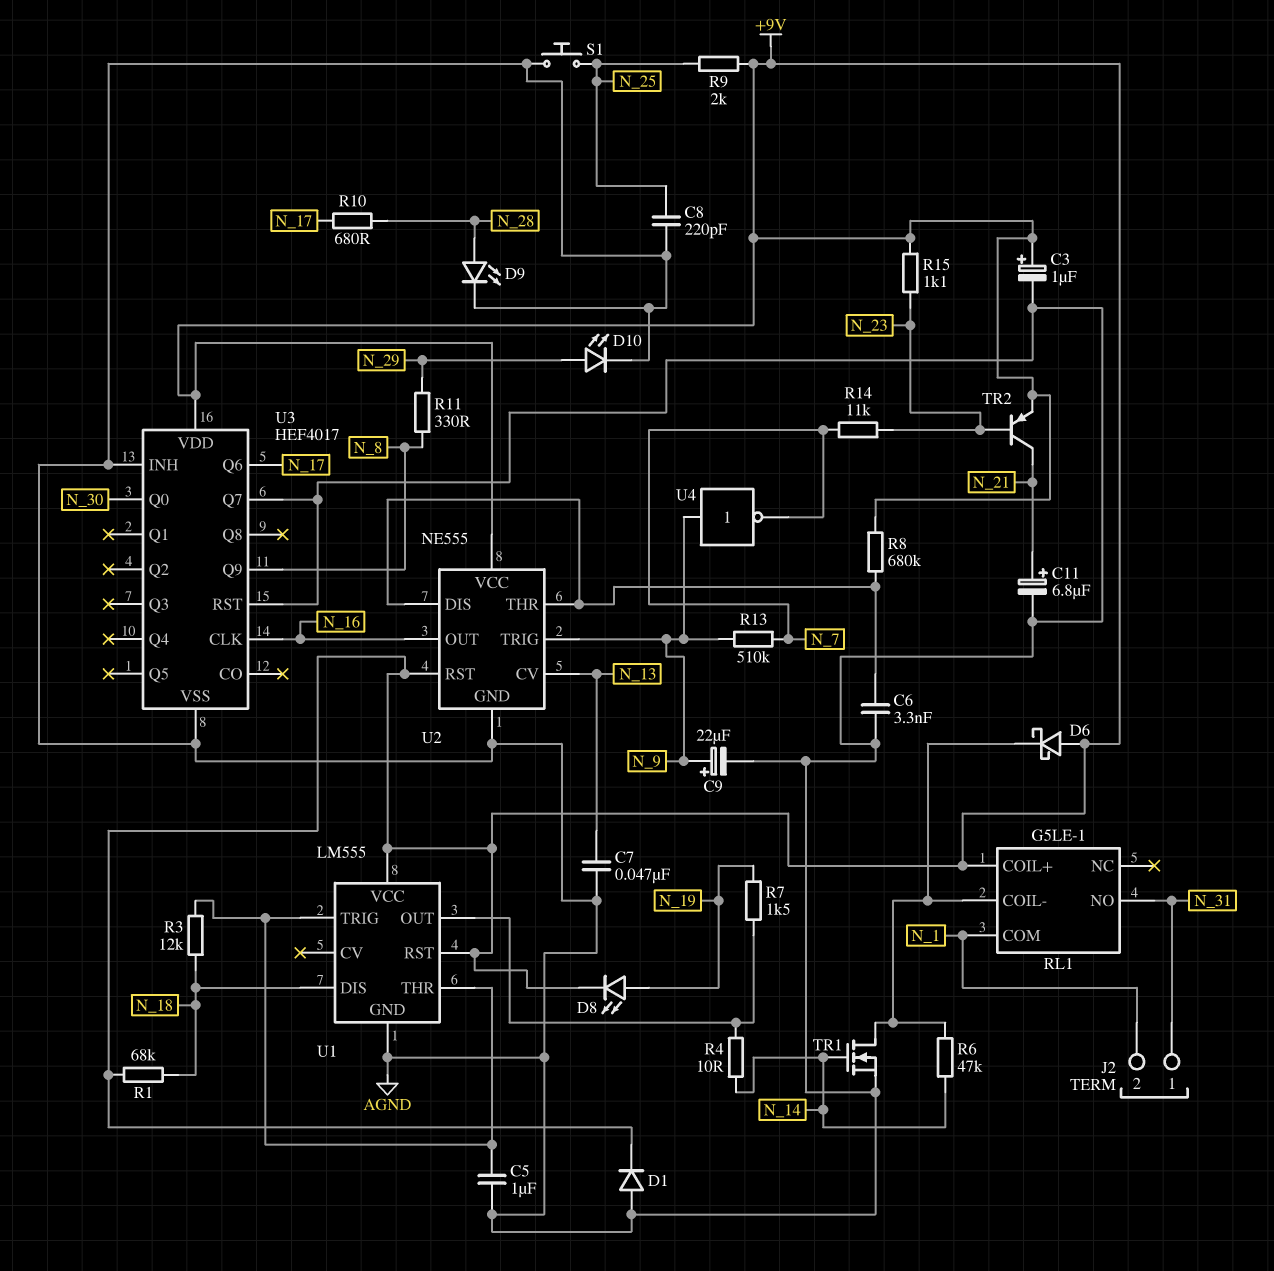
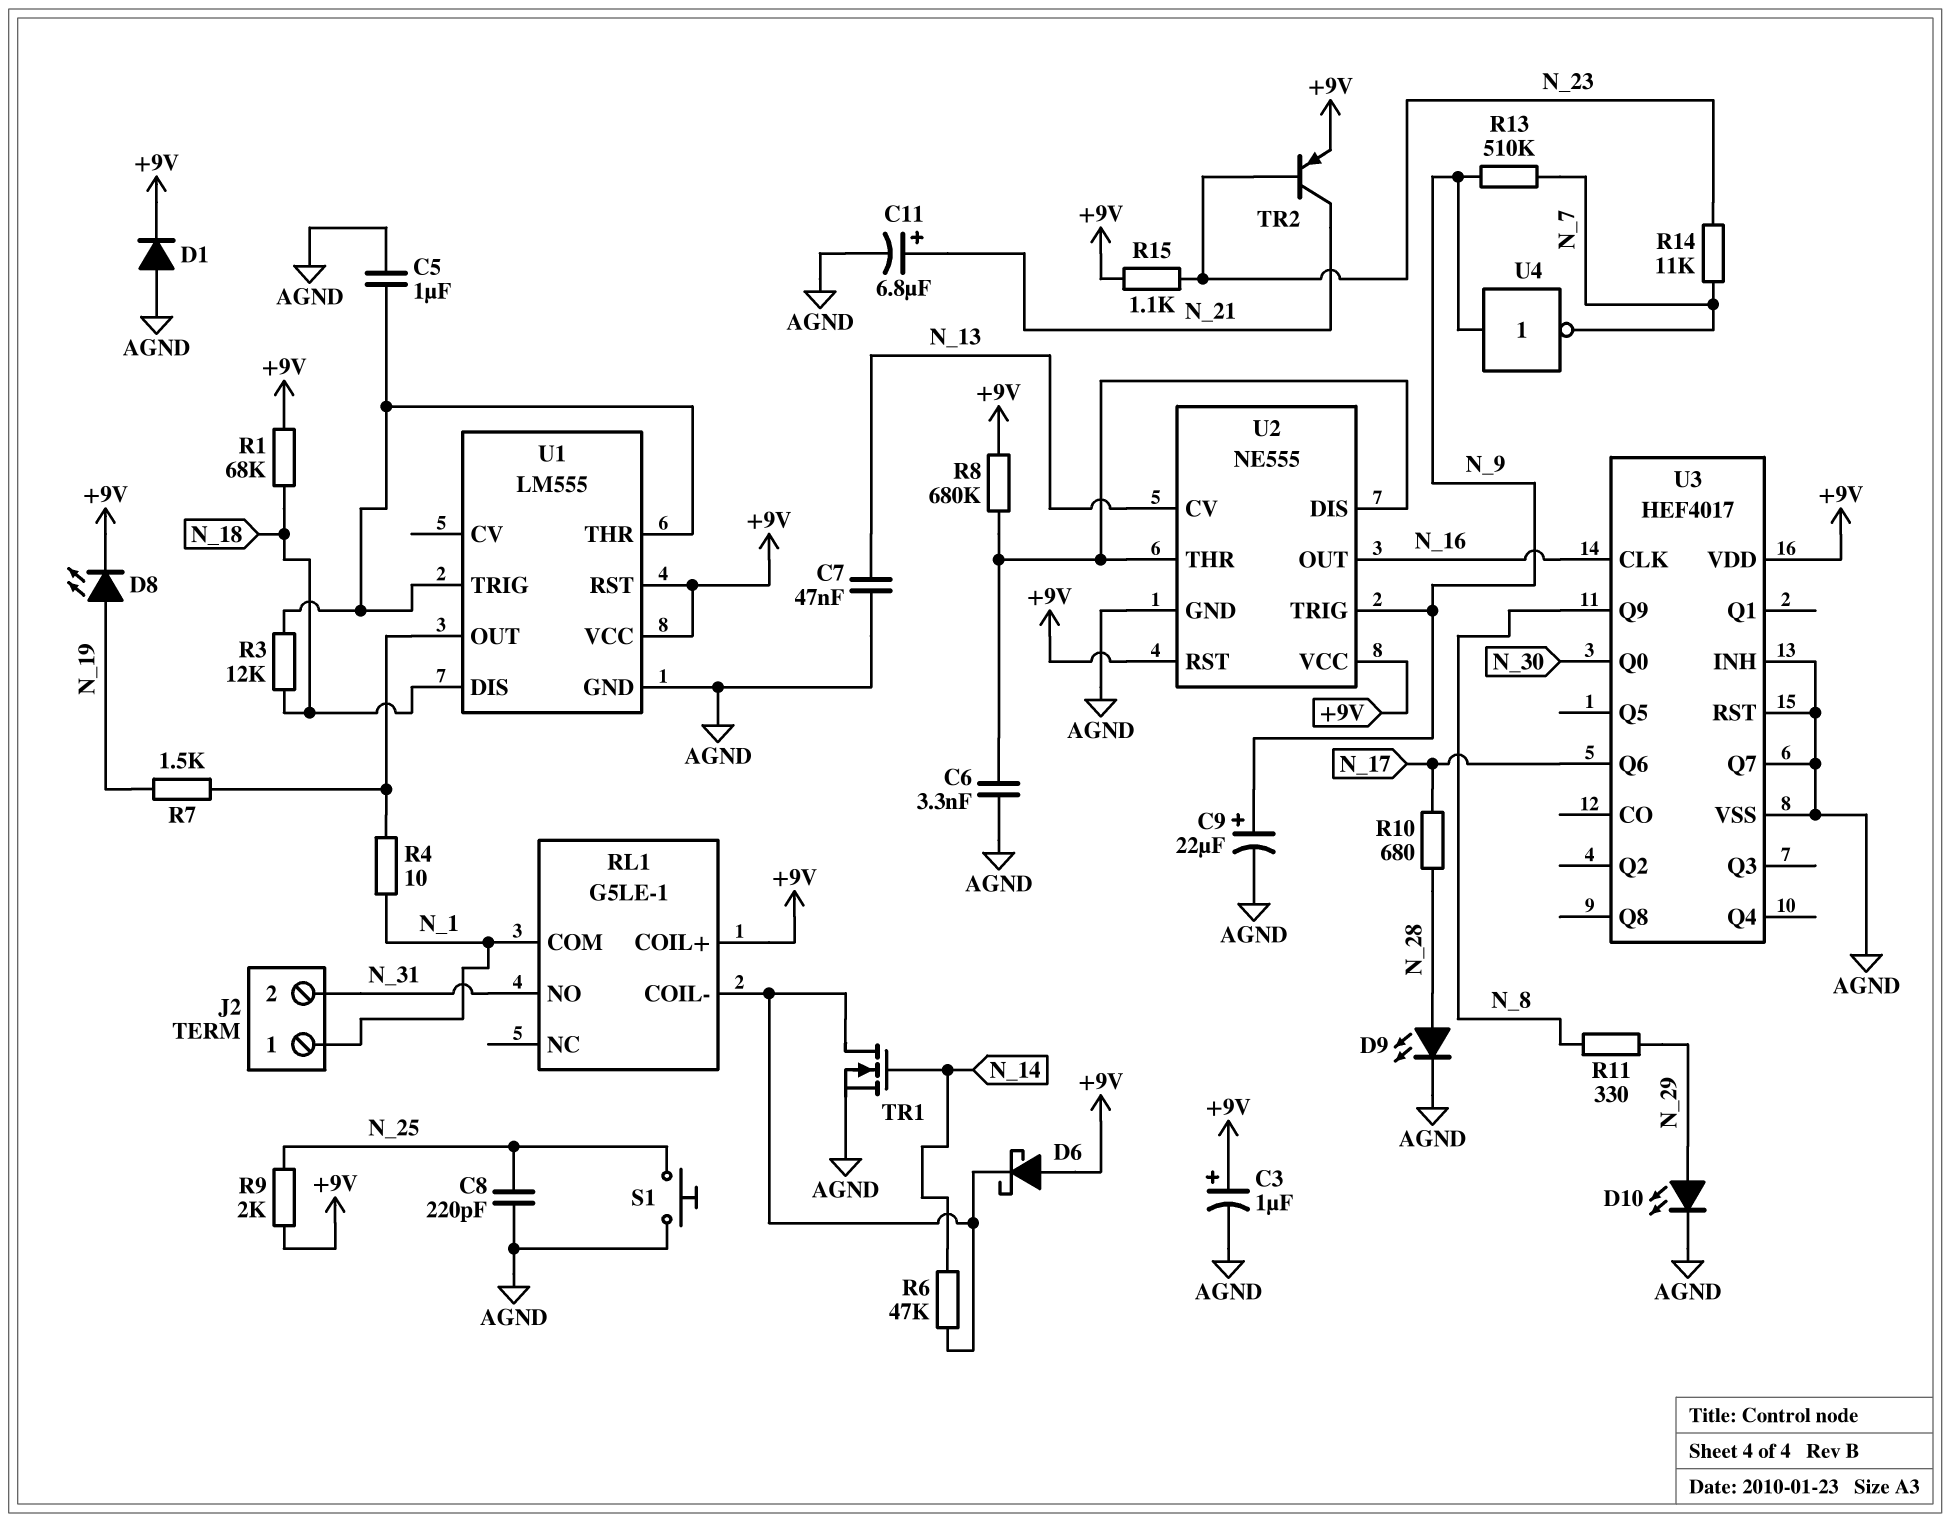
J2 pin 1: N_31 -> N_1
J2 pin 2: N_1 -> N_31
R4: 10 (N_14, U1/OUT) -> 10 (N_1, U1/OUT)

